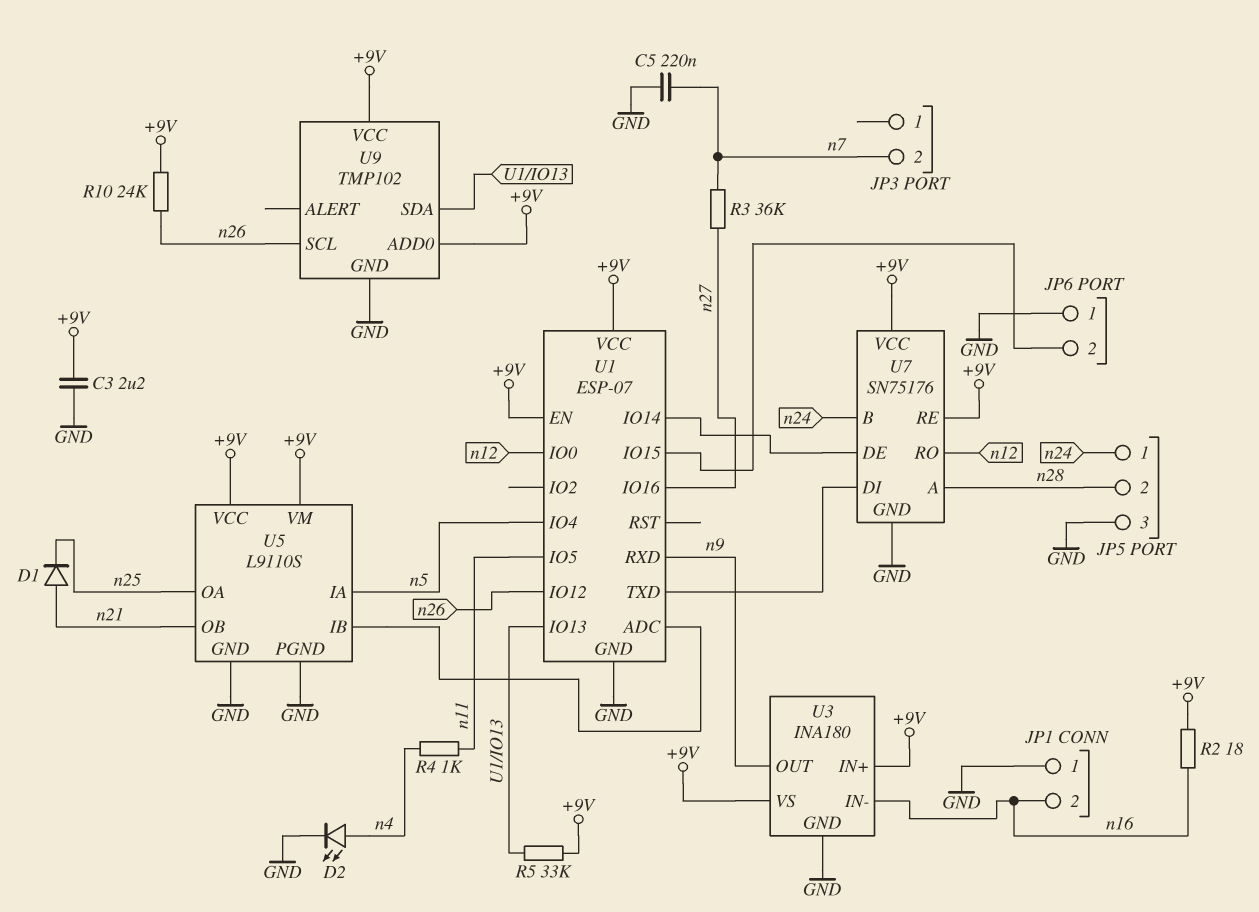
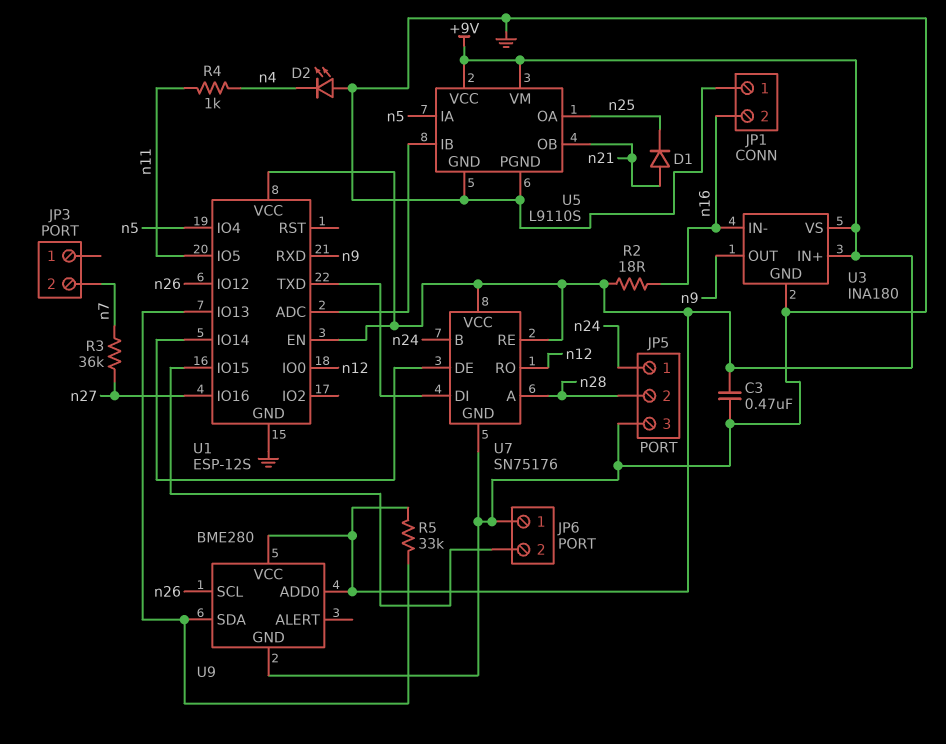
C3: 2.2uF (+9V, GND) -> 470nF (+9V, GND)
C5: 220nF (GND, n7) -> none
D2: LED (A n4, K GND) -> LED (A GND, K n4)
R10: 24k (+9V, n26) -> none
U1: ESP-07 -> ESP-12S
U9: TMP102 -> BME280

